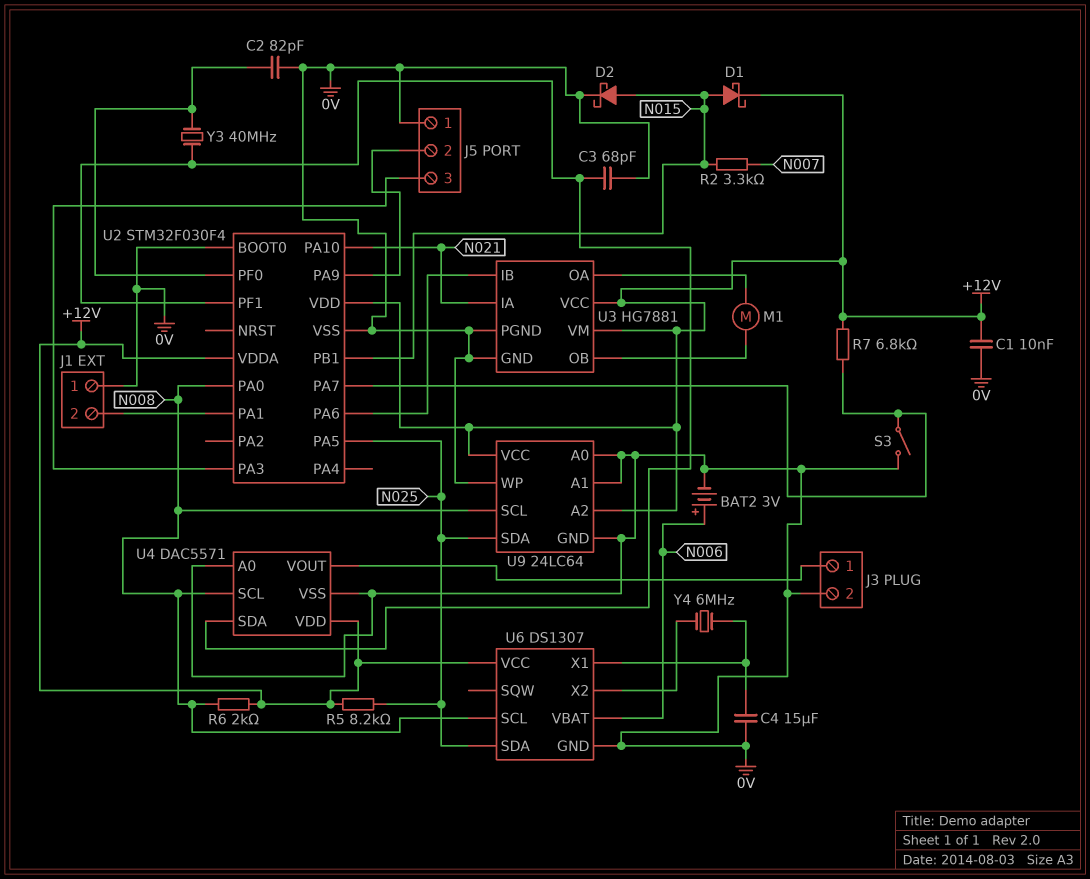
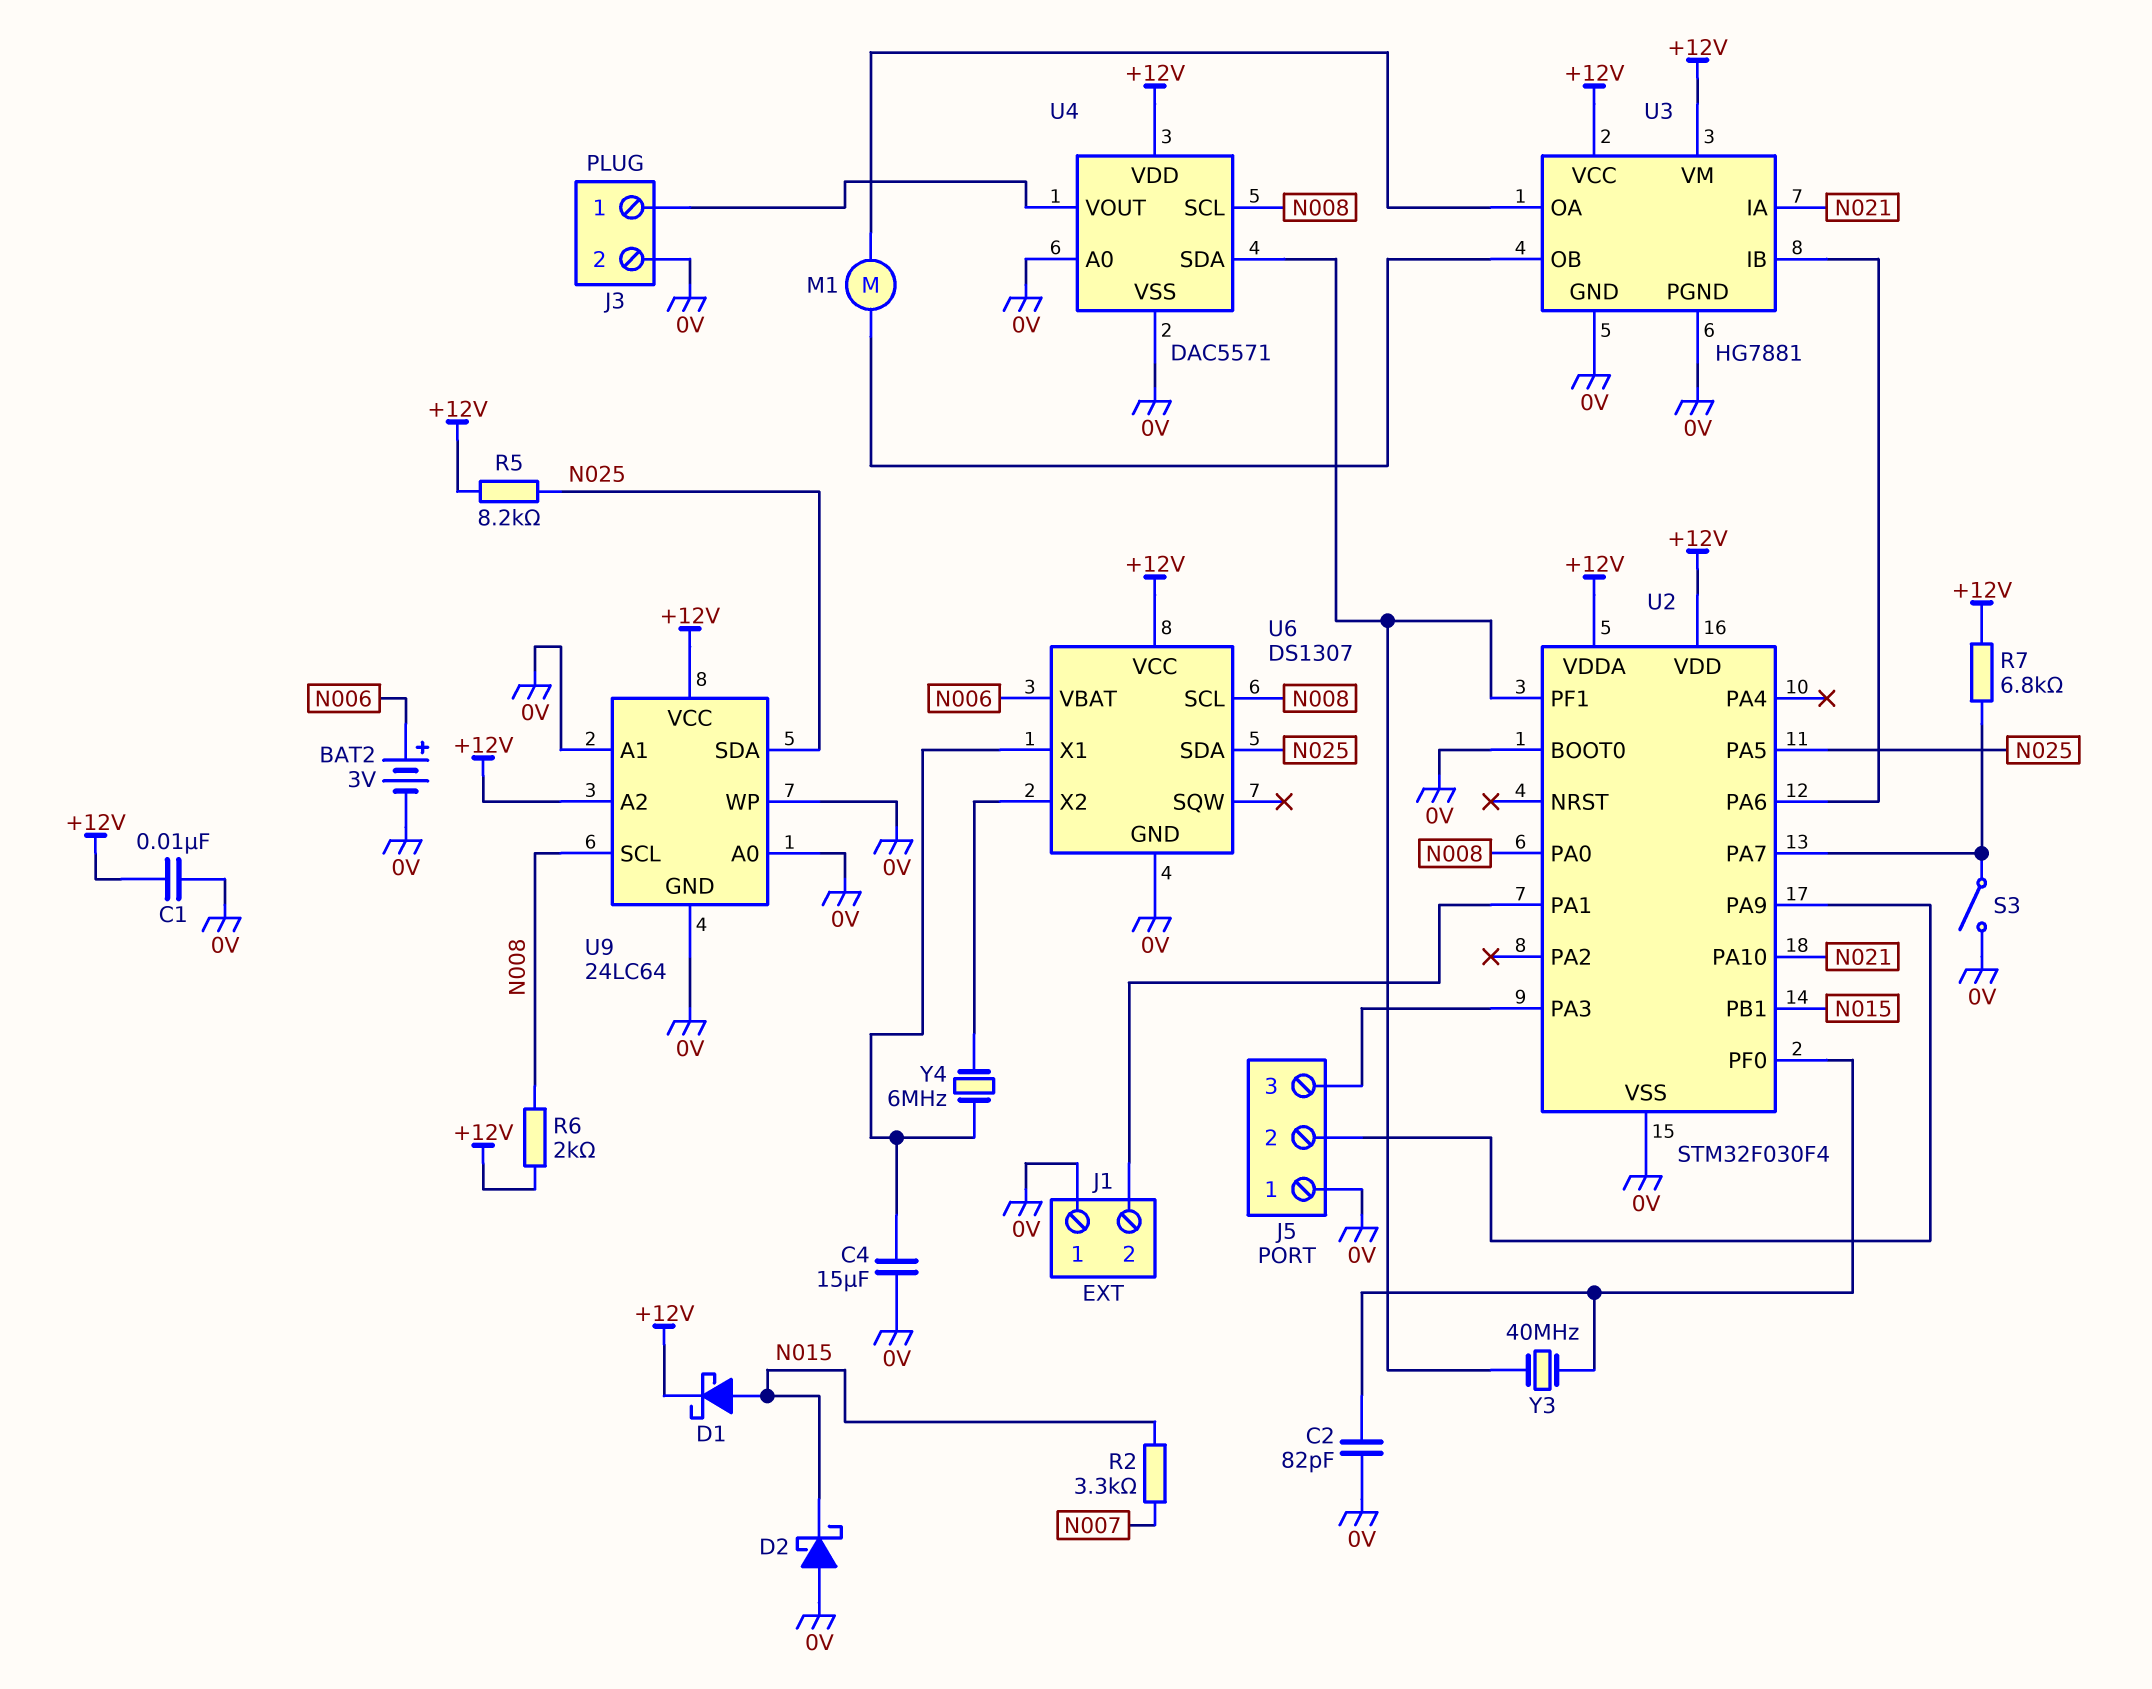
C3: 68pF (0V, U2/PF1) -> none
D2: schottky (A N015, K 0V) -> schottky (A 0V, K N015)

